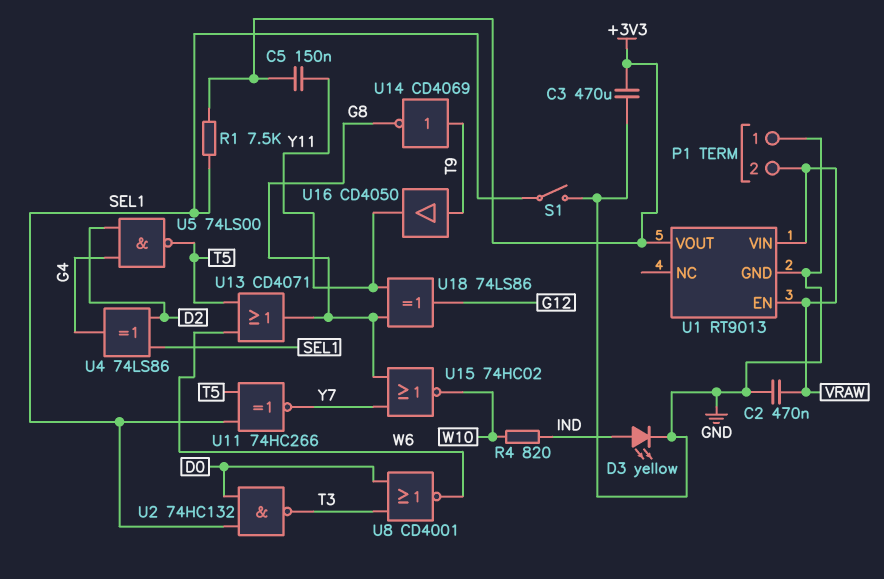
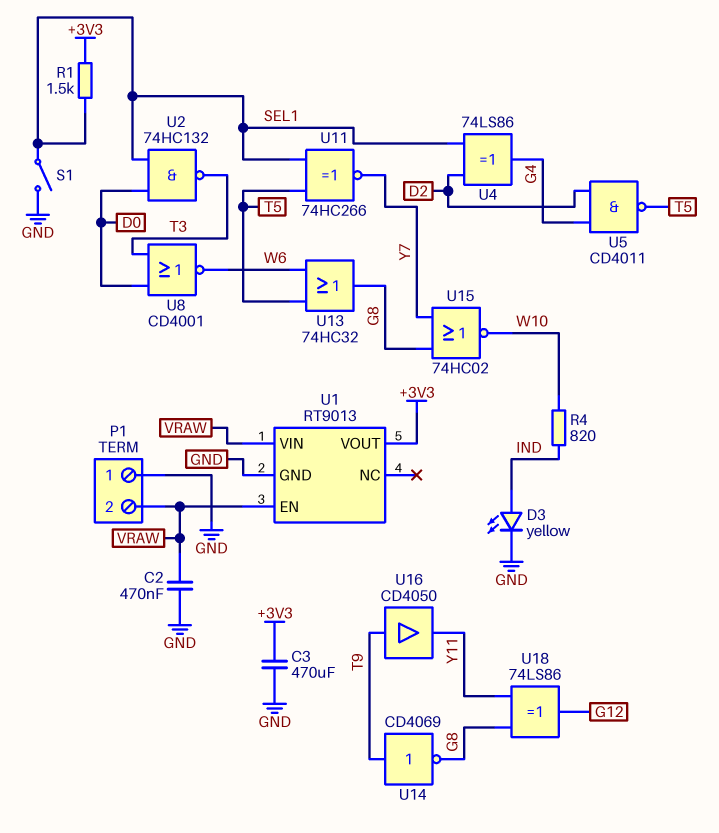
C5: 150nF (+3V3, Y11) -> none
R1: 7.5k (+3V3, SEL1) -> 1.5k (+3V3, SEL1)
U5: NAND 74LS00 (in D2, in G4, out T5) -> NAND CD4011 (in D2, in G4, out T5)
U13: OR CD4071 (in T5, in W6, out G8) -> OR 74HC32 (in T5, in W6, out G8)

